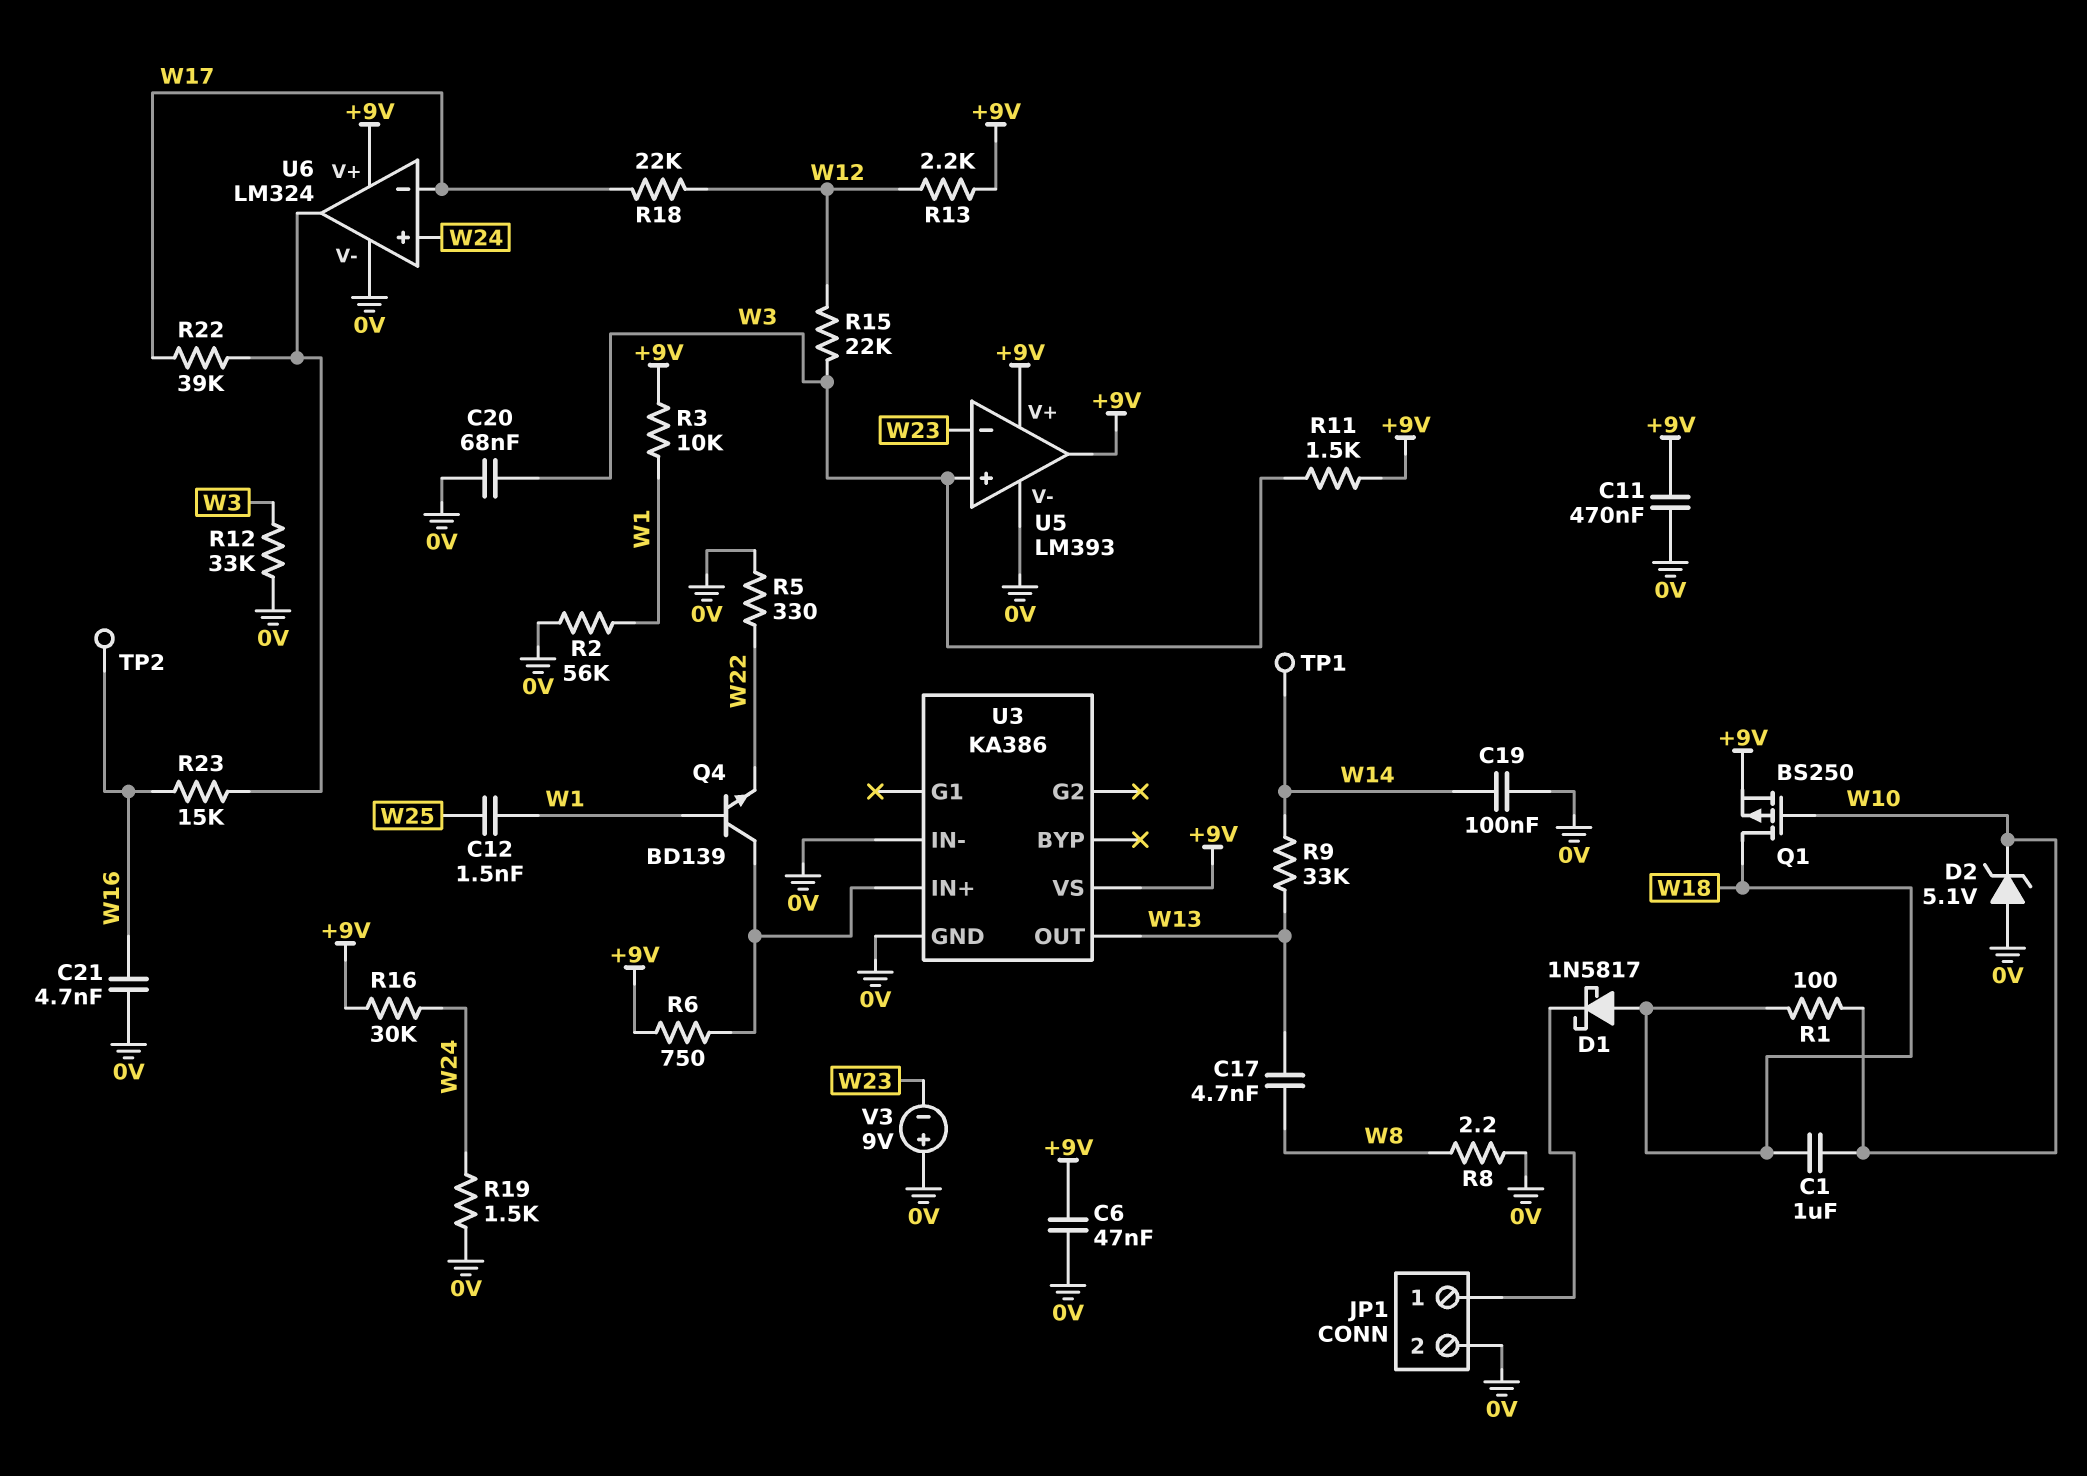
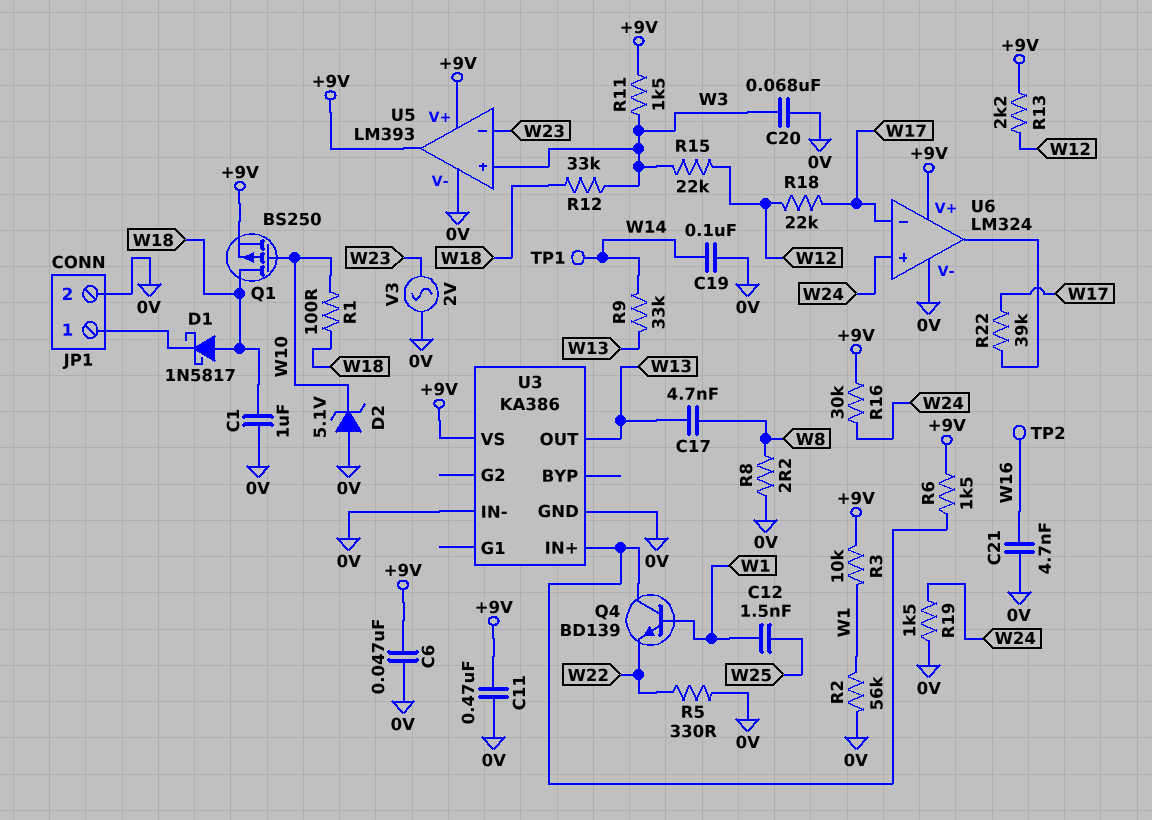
C1: 1uF (W10, W18) -> 1uF (0V, W18)
R6: 750 (+9V, U3/IN+) -> 1.5k (+9V, U3/IN+)
R12: 33k (0V, W3) -> 33k (W3, W18)
R23: 15k (U6/out, W16) -> none
V3: 9V (plus 0V, minus W23) -> AC 2V (0V, W23)

